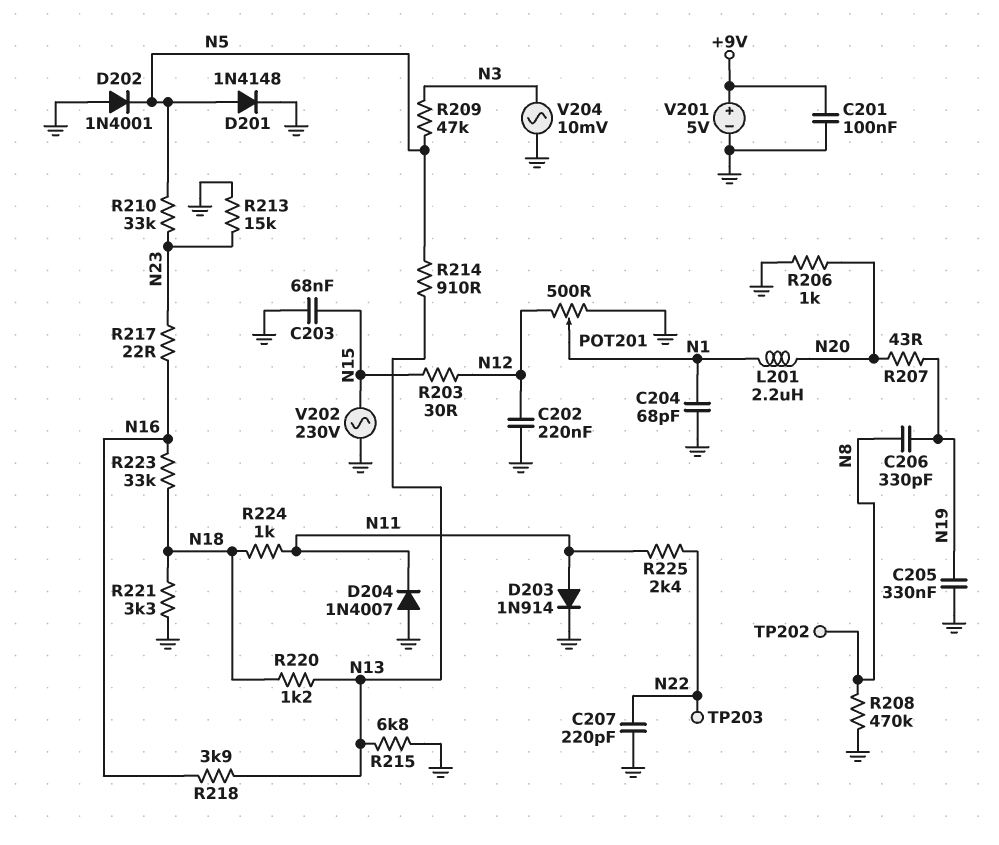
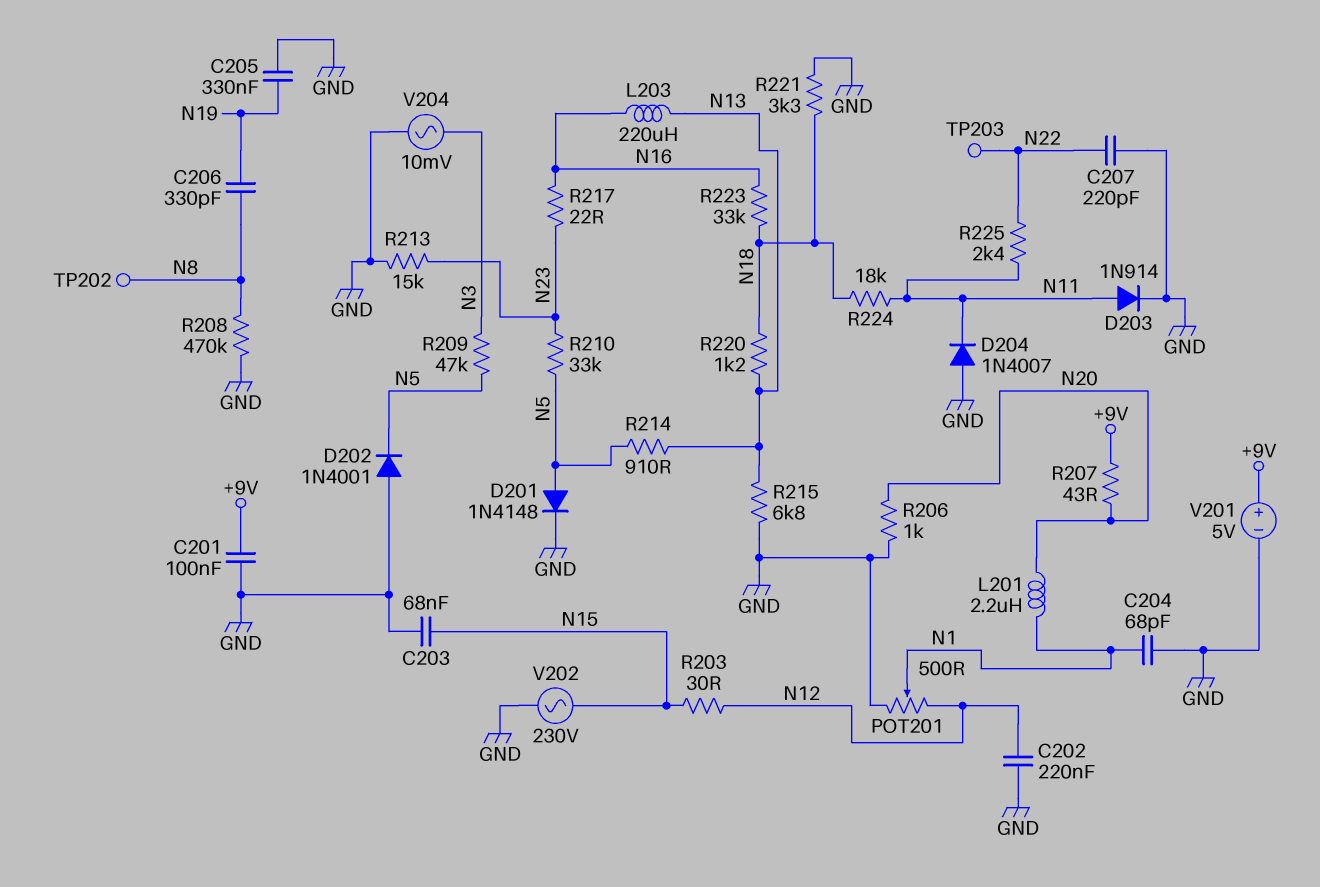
L203: none -> 220uH (N13, N16)
R207: 43 (N19, N20) -> 43 (+9V, N20)
R218: 3.9k (N13, N16) -> none
R224: 1k (N11, N18) -> 18k (N11, N18)

